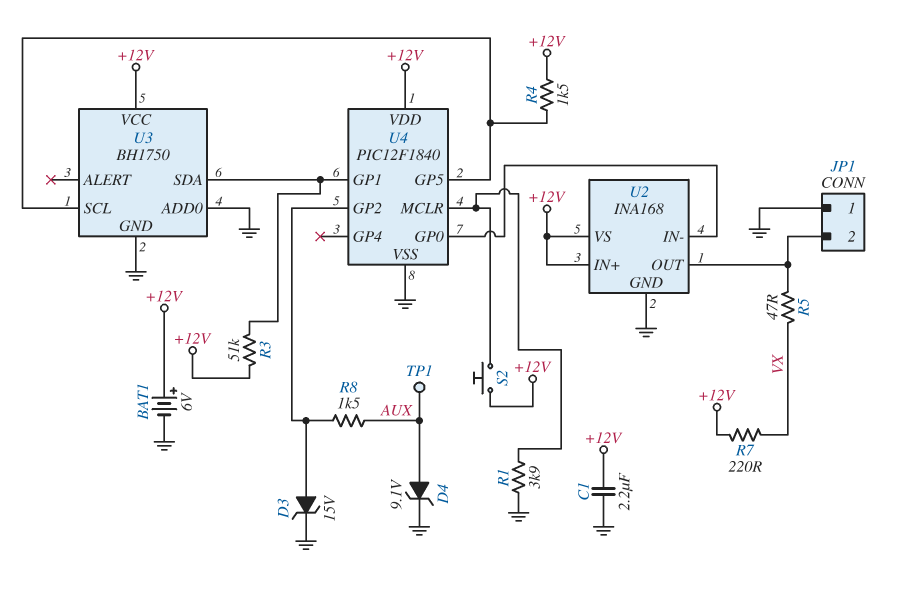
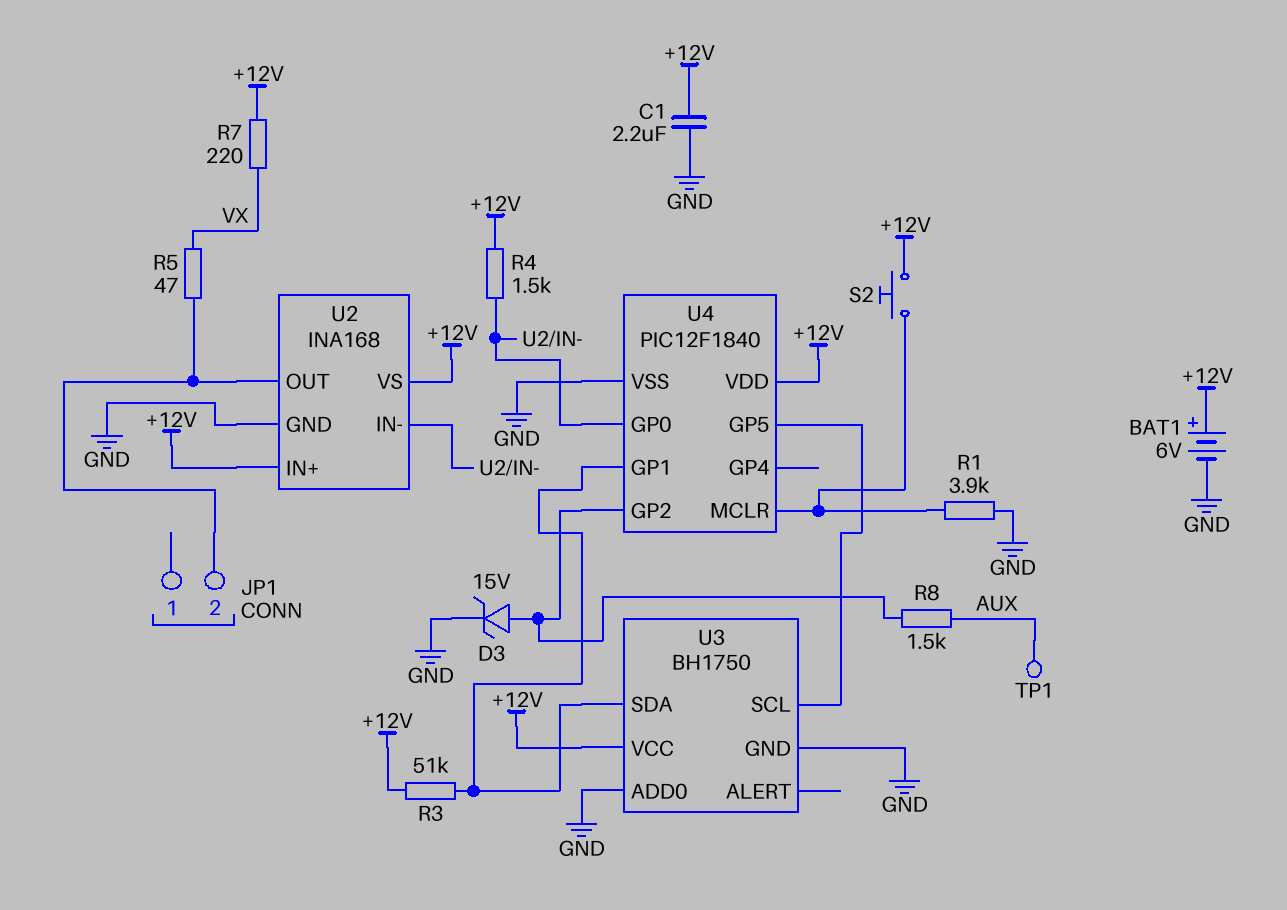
D4: zener 9.1V (A AUX, K GND) -> none
JP1 pin 1: GND -> none
R4: 1.5k (+12V, U3/SCL) -> 1.5k (+12V, U2/IN-)

